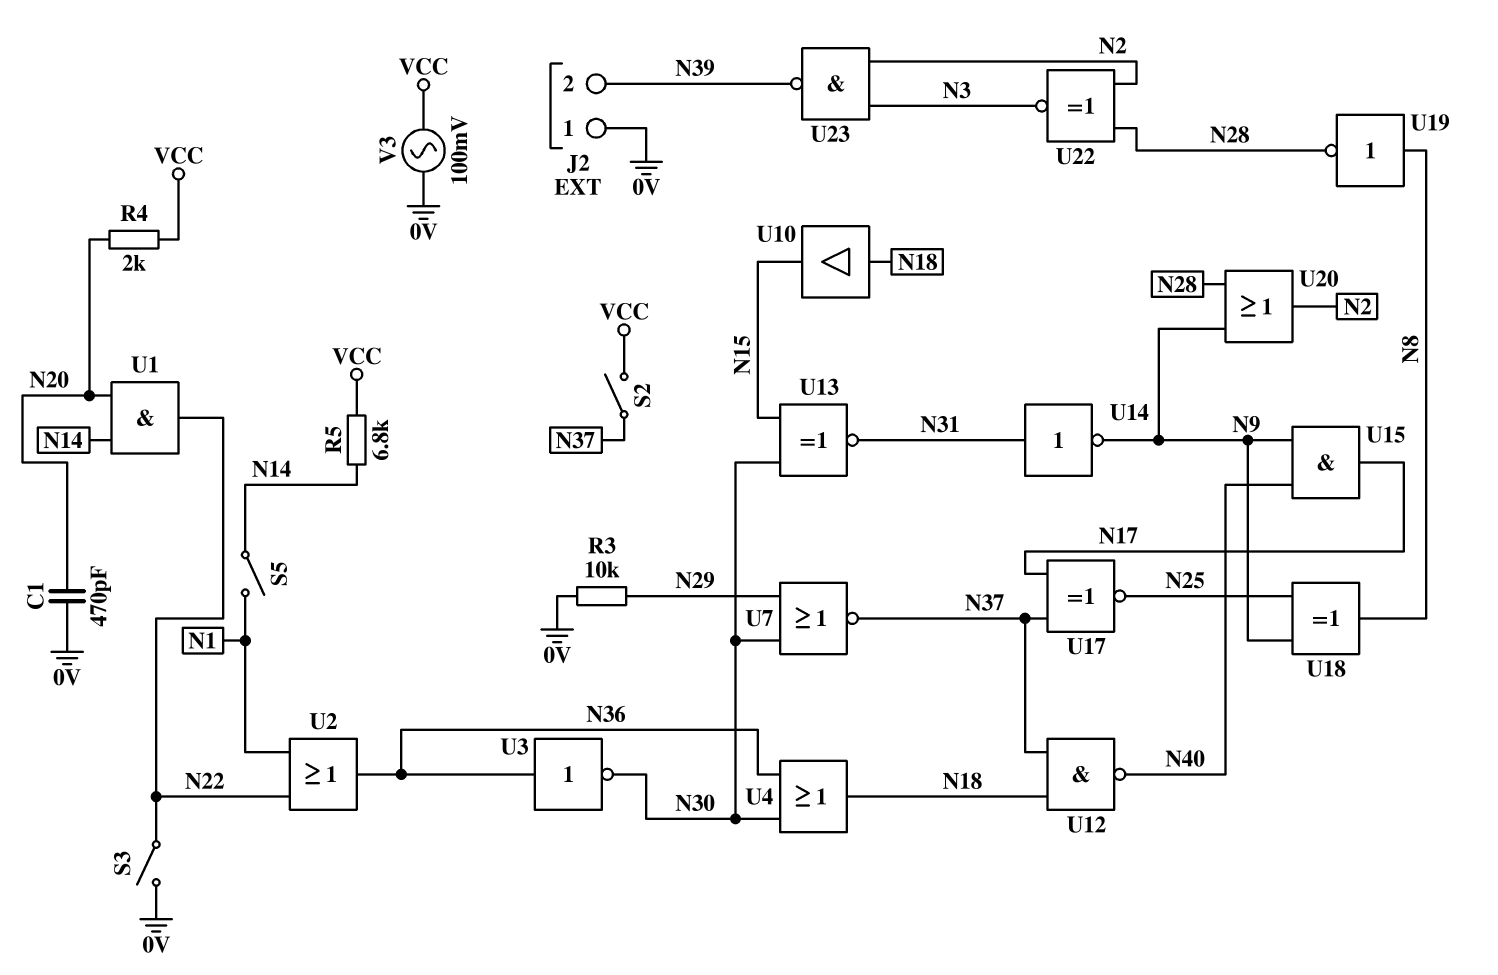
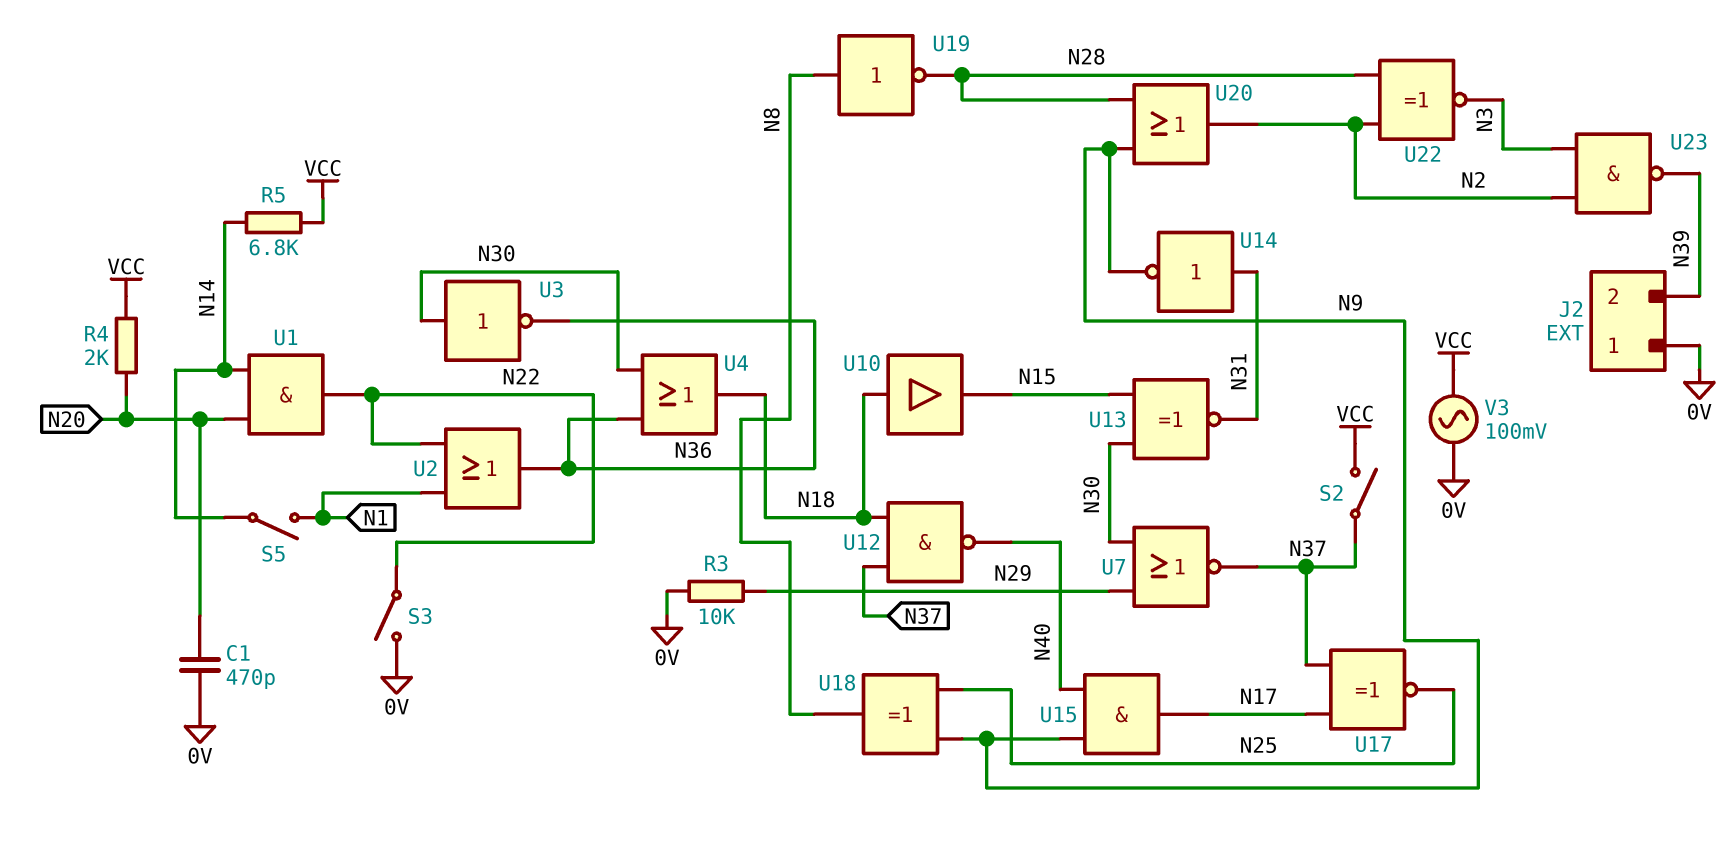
U3: NOT (in N36, out N30) -> NOT (in N30, out N36)

